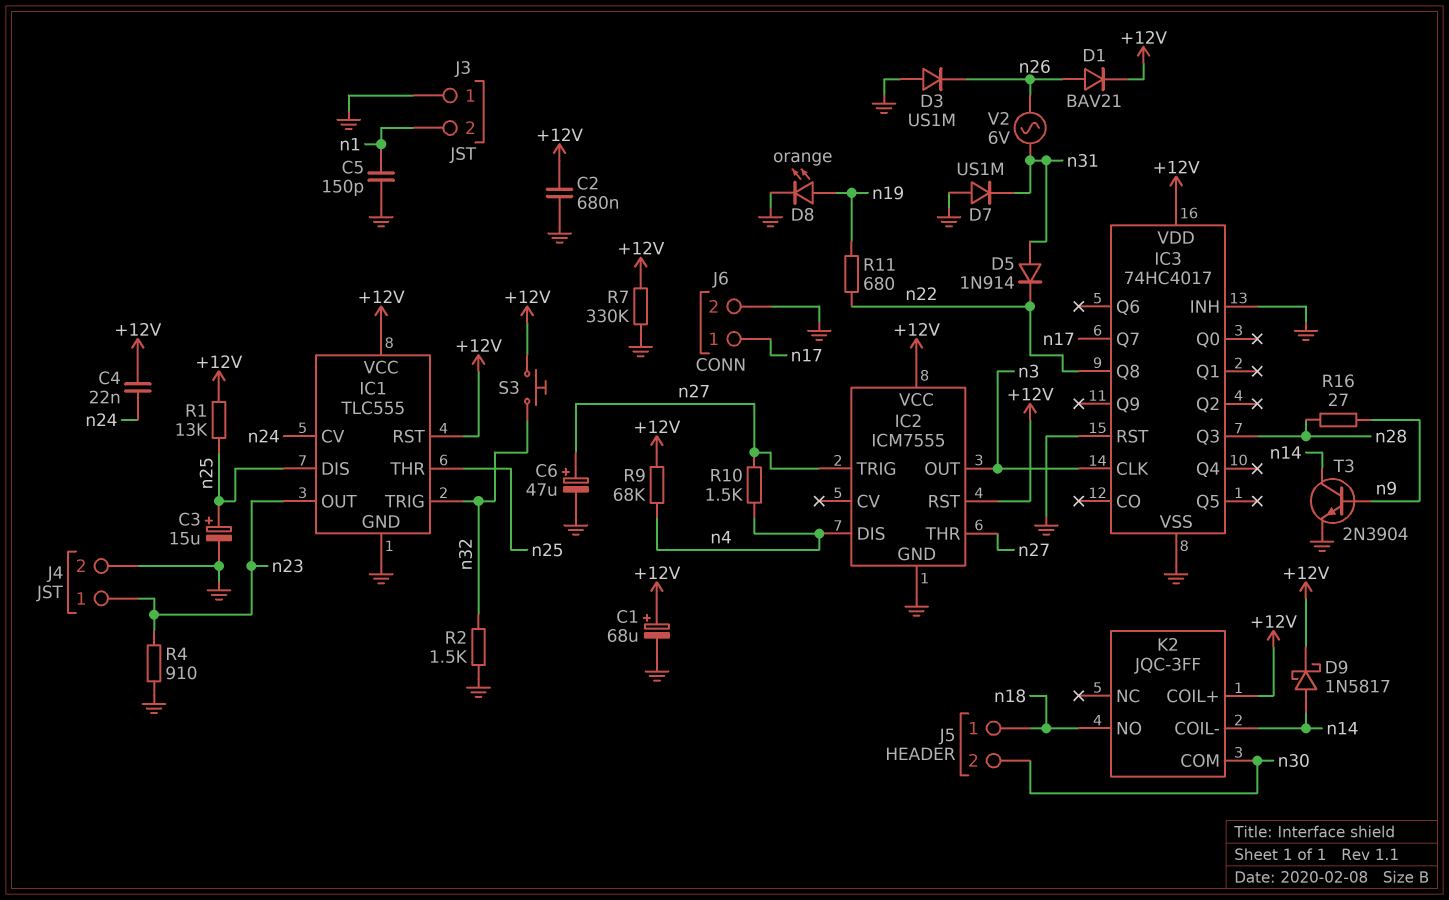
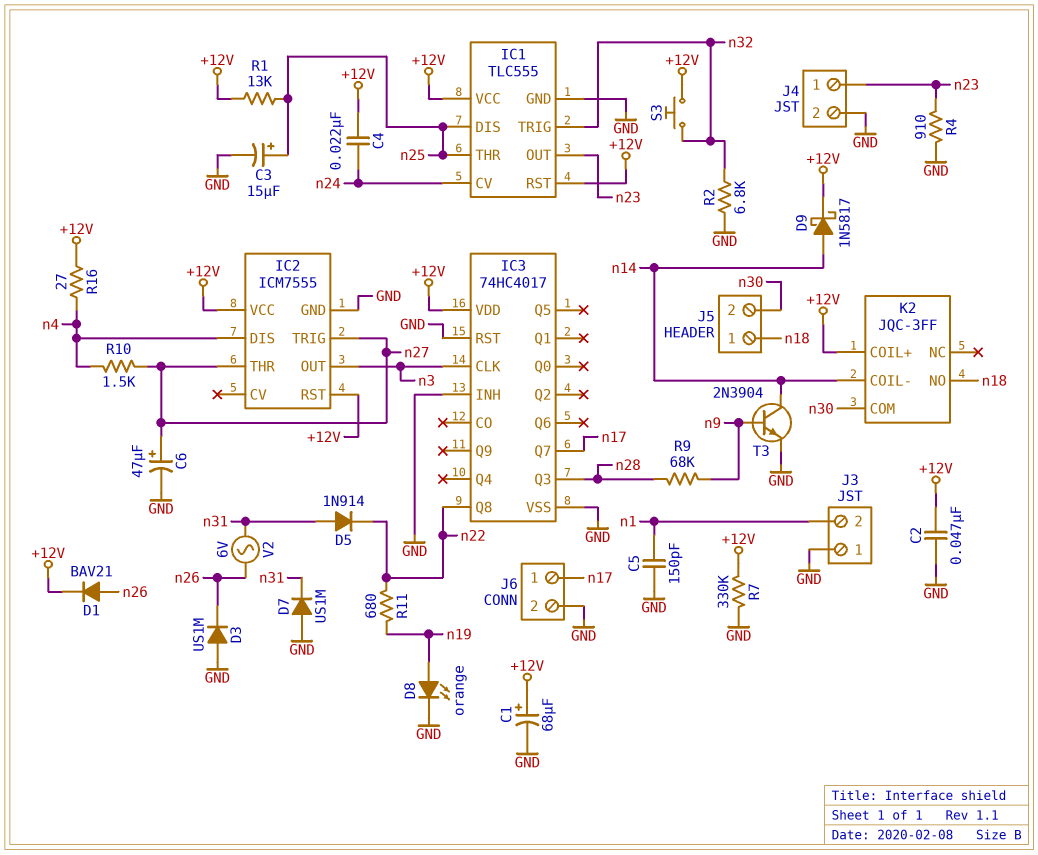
C2: 680nF (+12V, GND) -> 47nF (+12V, GND)
R2: 1.5k (GND, n32) -> 6.8k (GND, n32)
R9: 68k (+12V, n4) -> 68k (n9, n28)
R16: 27 (n9, n28) -> 27 (+12V, n4)

